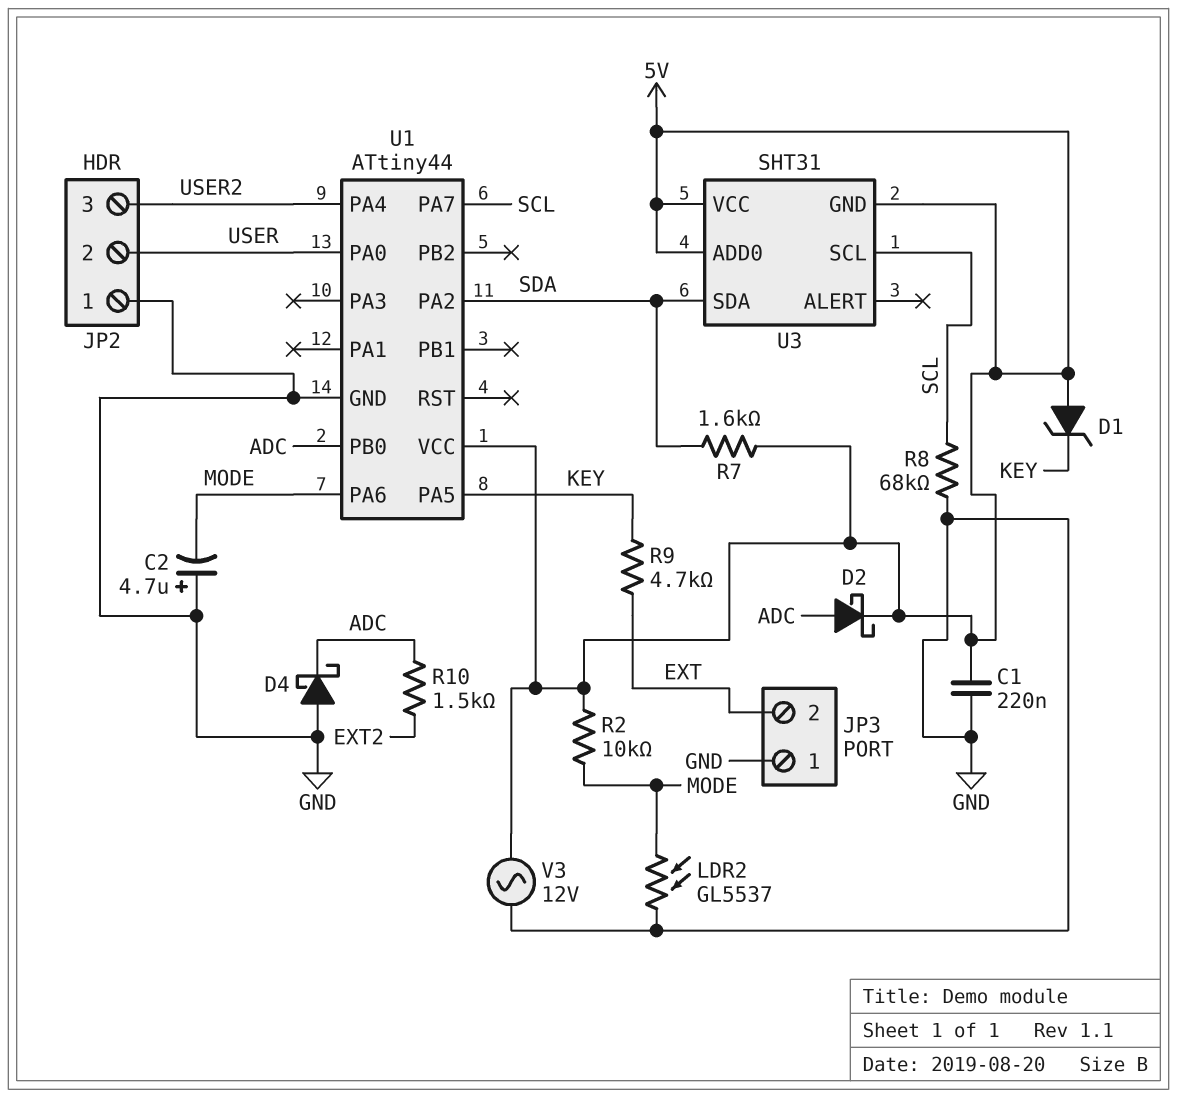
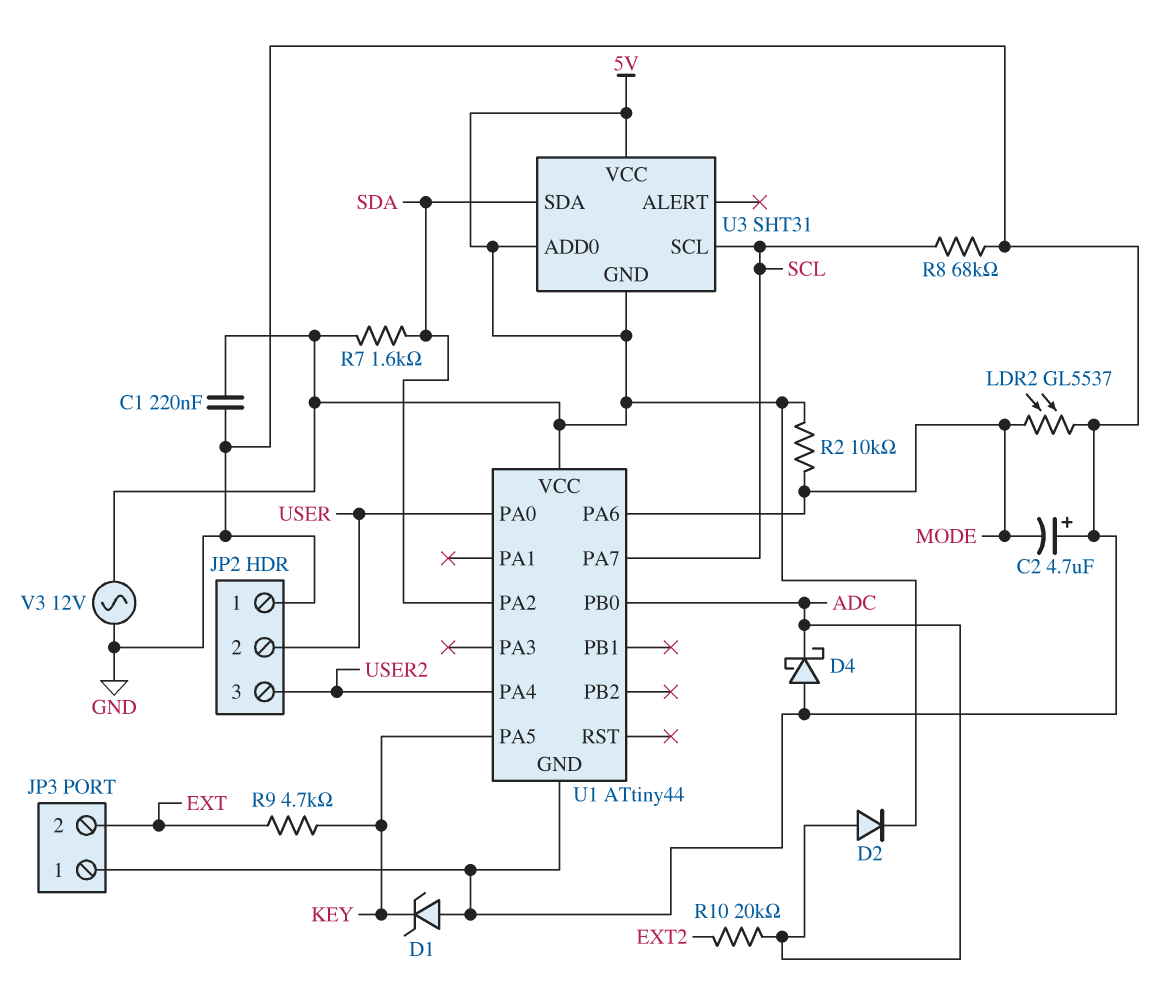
D1: zener (A 5V, K KEY) -> zener (A GND, K KEY)
D2: schottky (A ADC, K 5V) -> diode (A ADC, K 5V)
R10: 1.5k (ADC, EXT2) -> 20k (ADC, EXT2)

